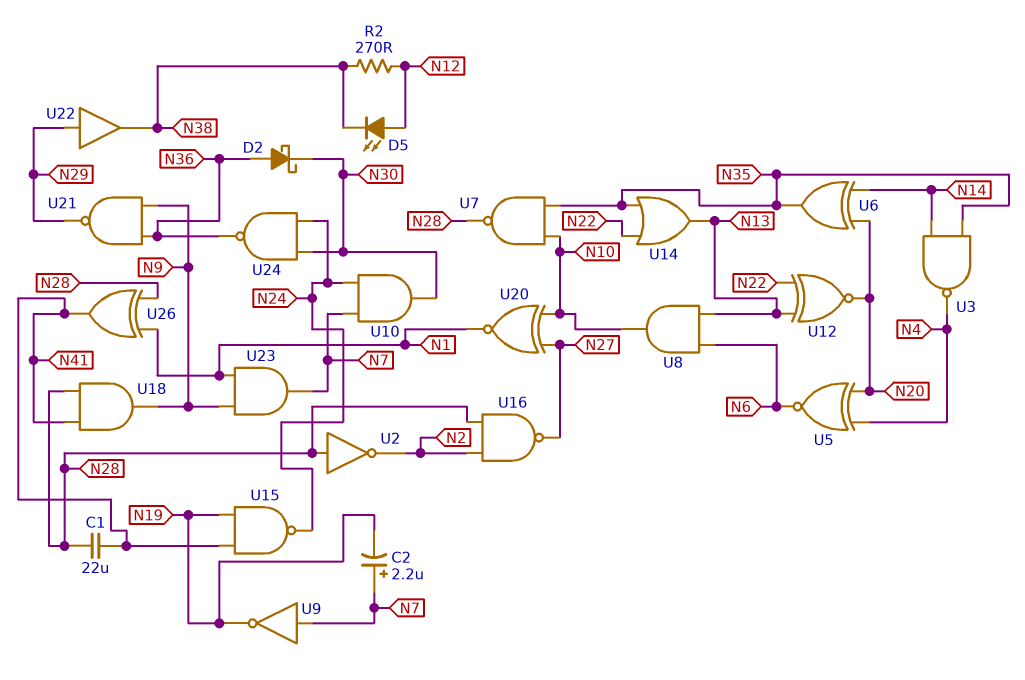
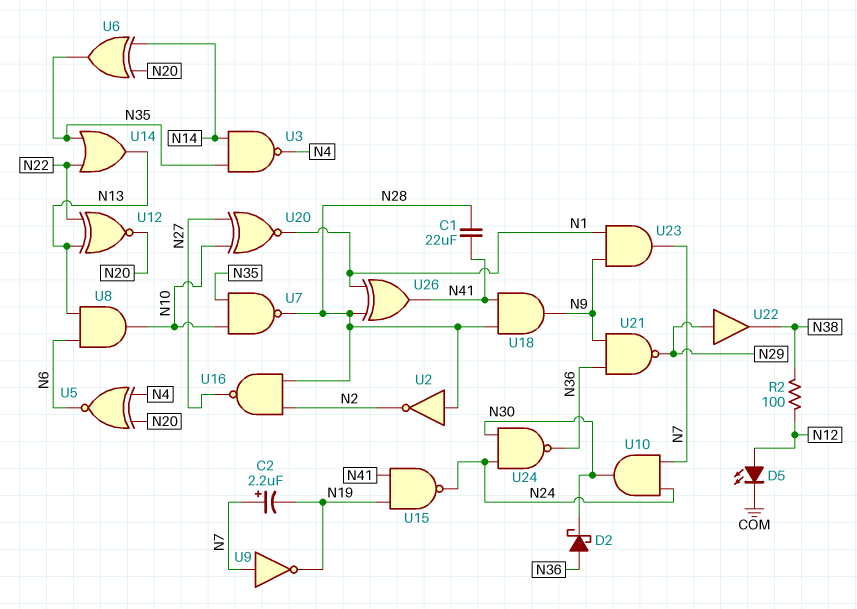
D5: LED (A N12, K N38) -> LED (A N12, K COM)
R2: 270 (N12, N38) -> 100 (N12, N38)

